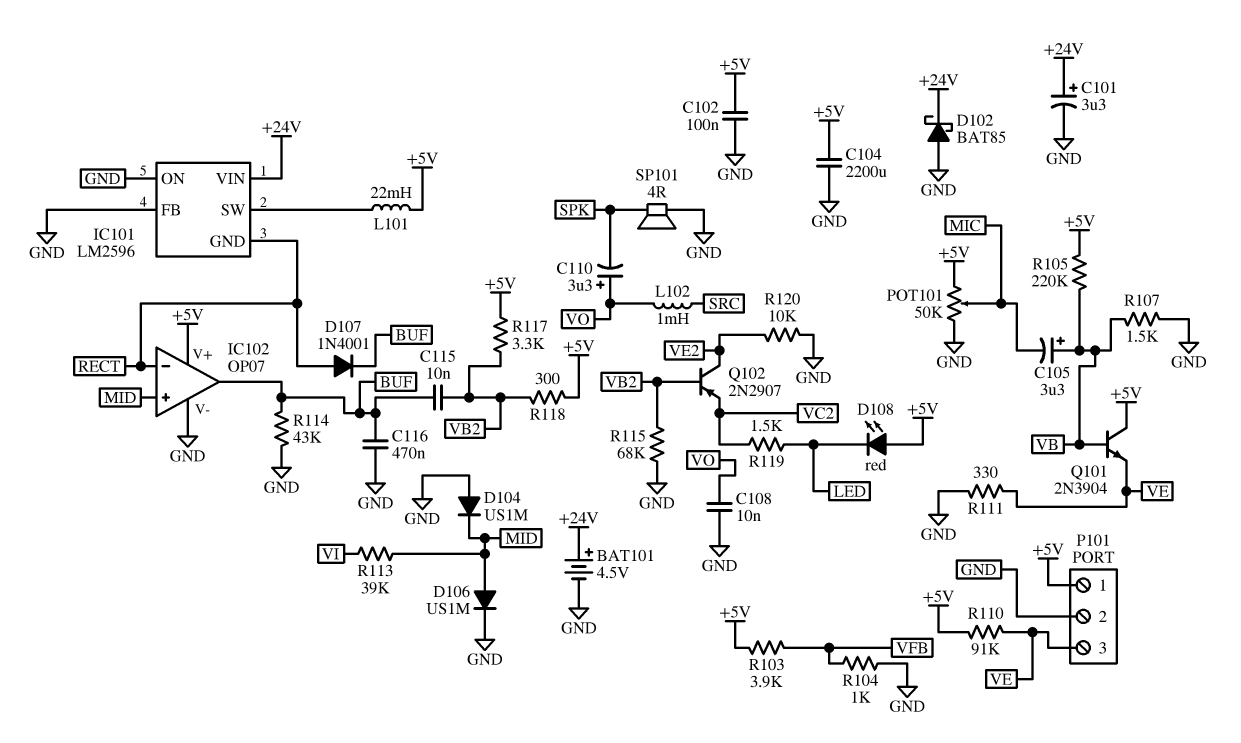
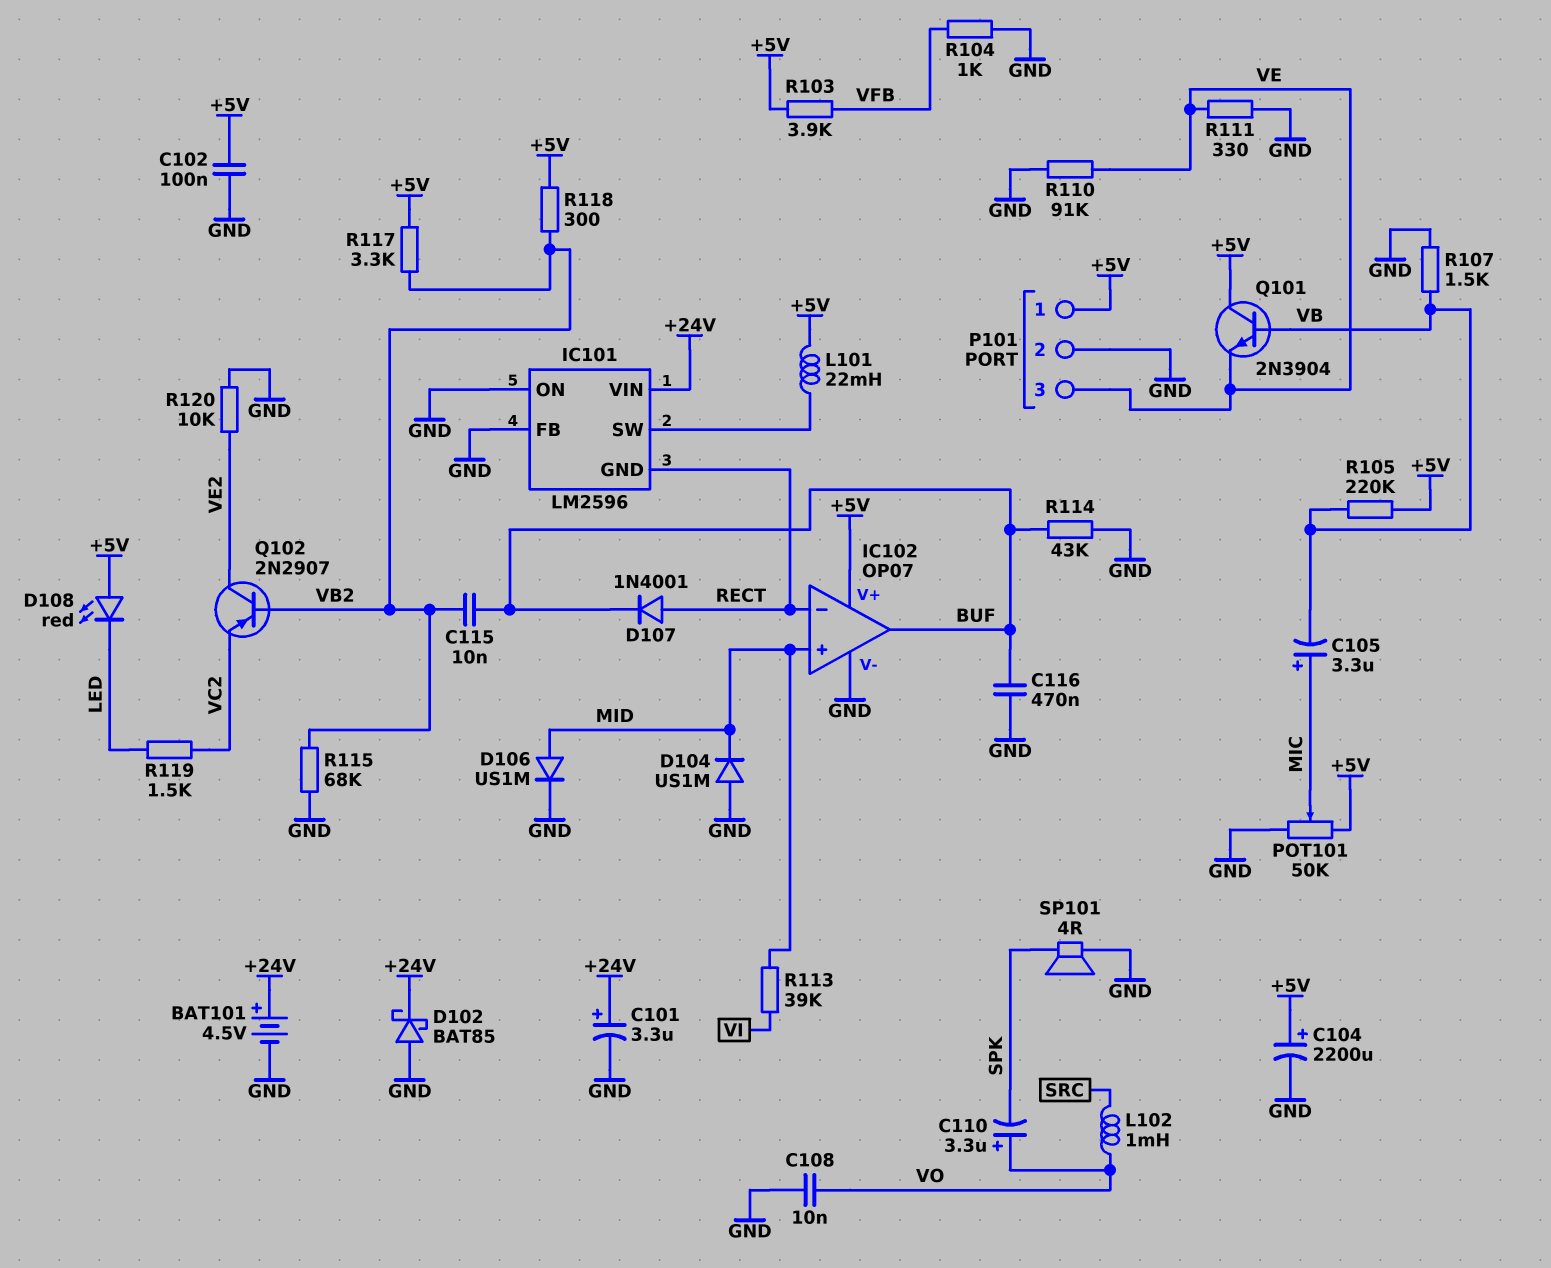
C104: 2200uF (+5V, GND) -> 2200uF (plus +5V, minus GND)
C105: 3.3uF (plus VB, minus MIC) -> 3.3uF (plus MIC, minus VB)
R110: 91k (+5V, VE) -> 91k (GND, VE)

